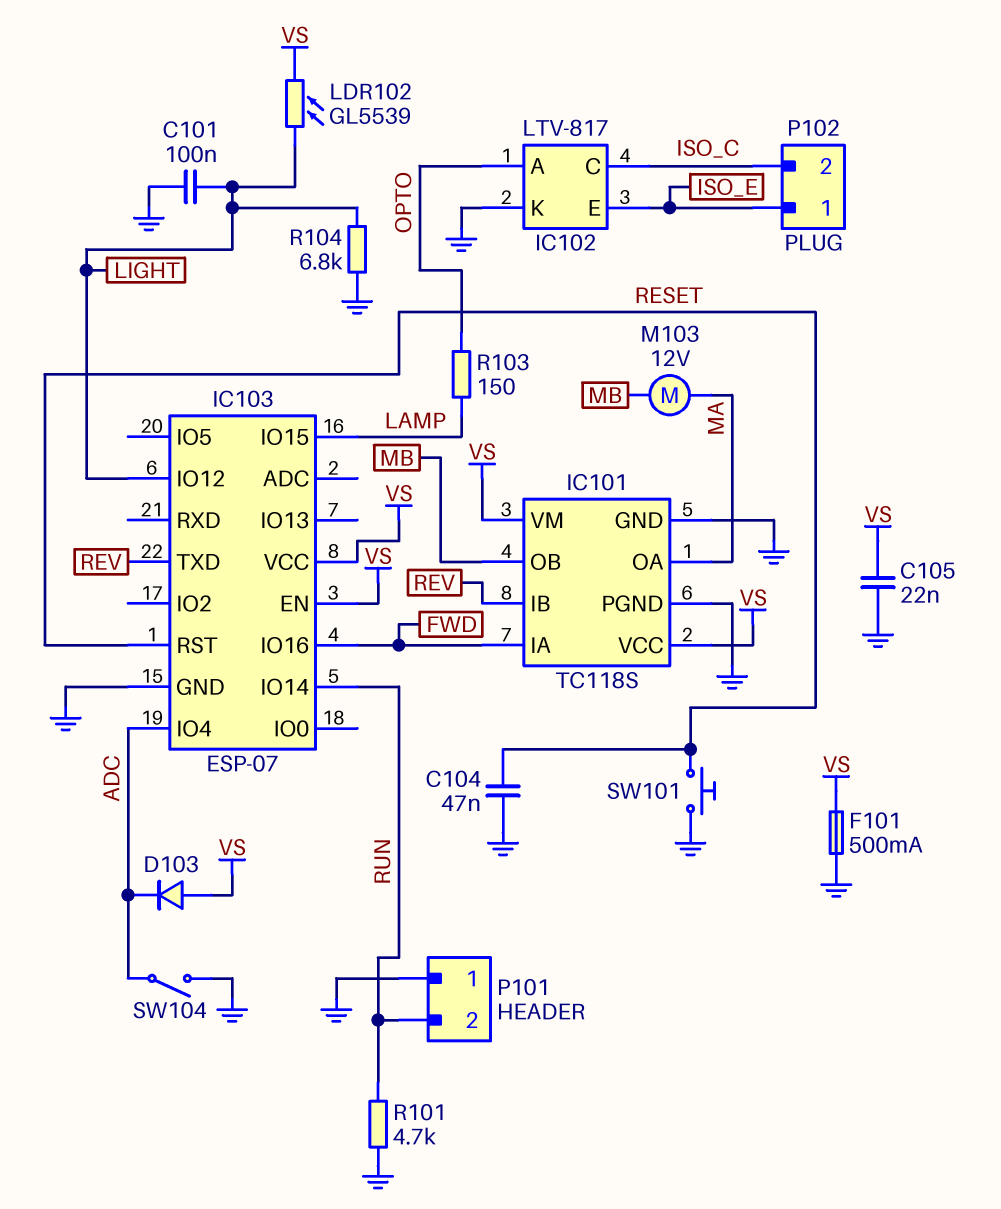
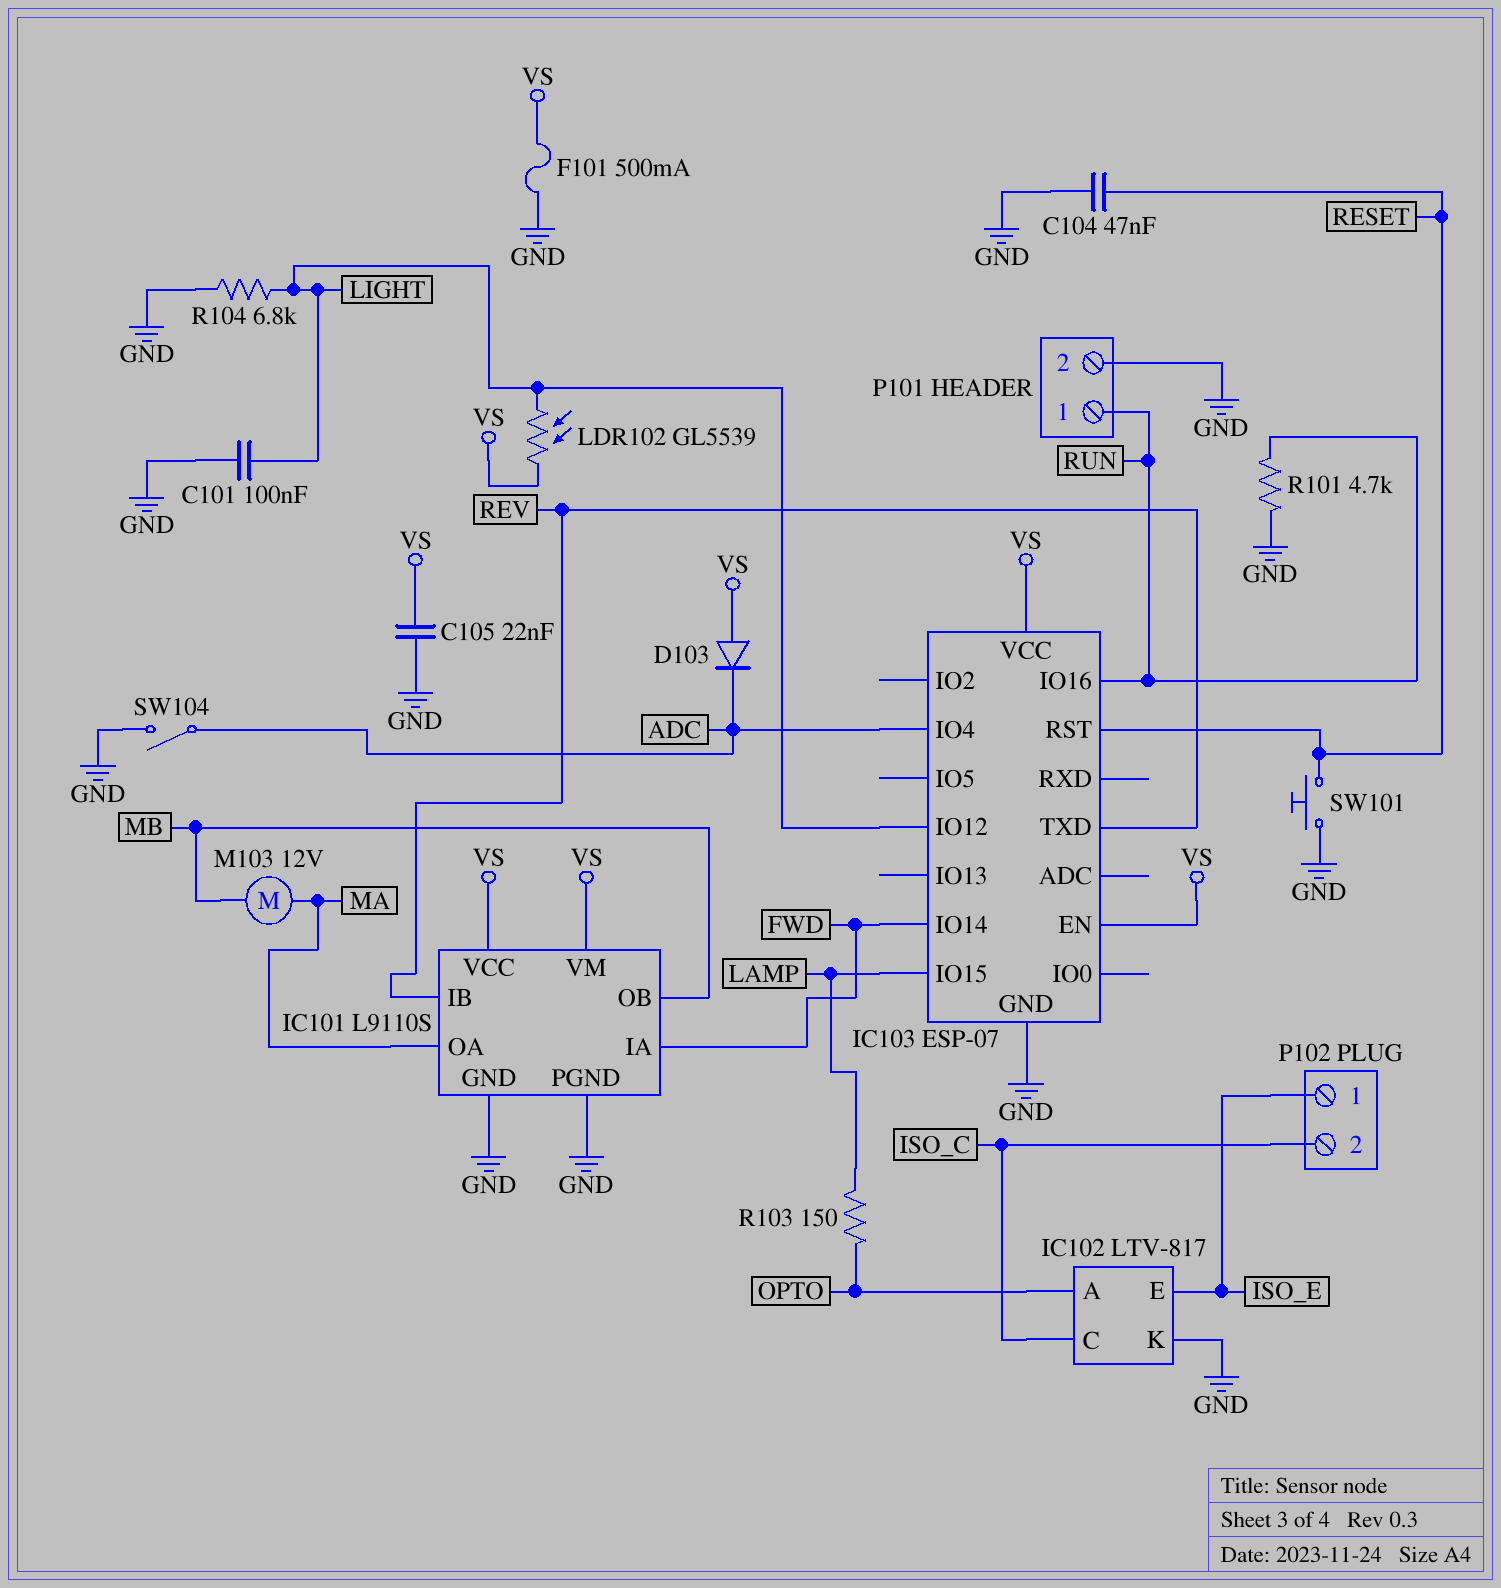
IC101: TC118S -> L9110S
IC103 pin IO14: RUN -> FWD
IC103 pin IO16: FWD -> RUN
P101 pin 1: GND -> RUN
P101 pin 2: RUN -> GND

